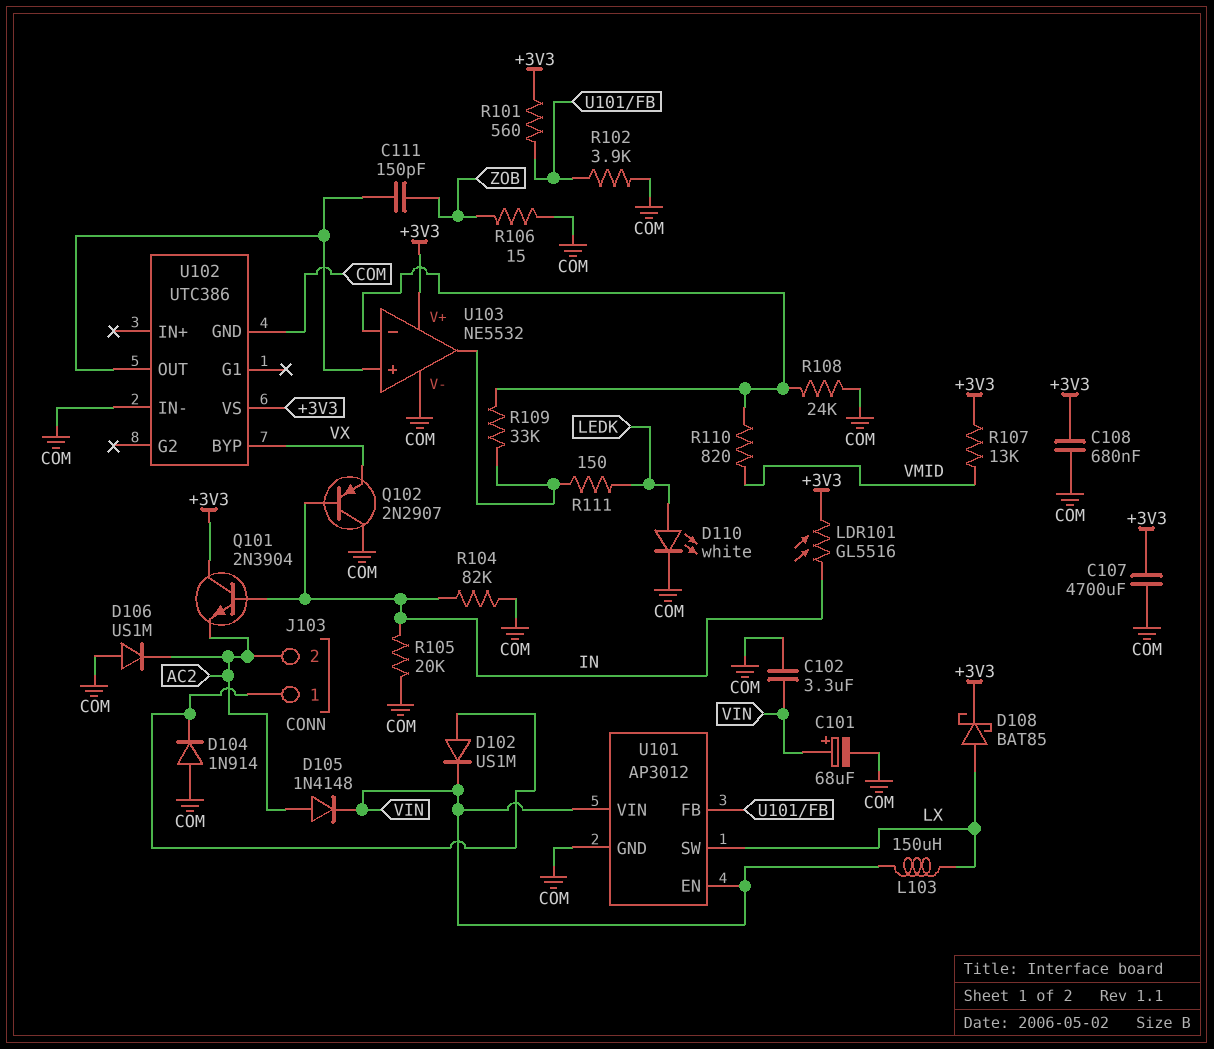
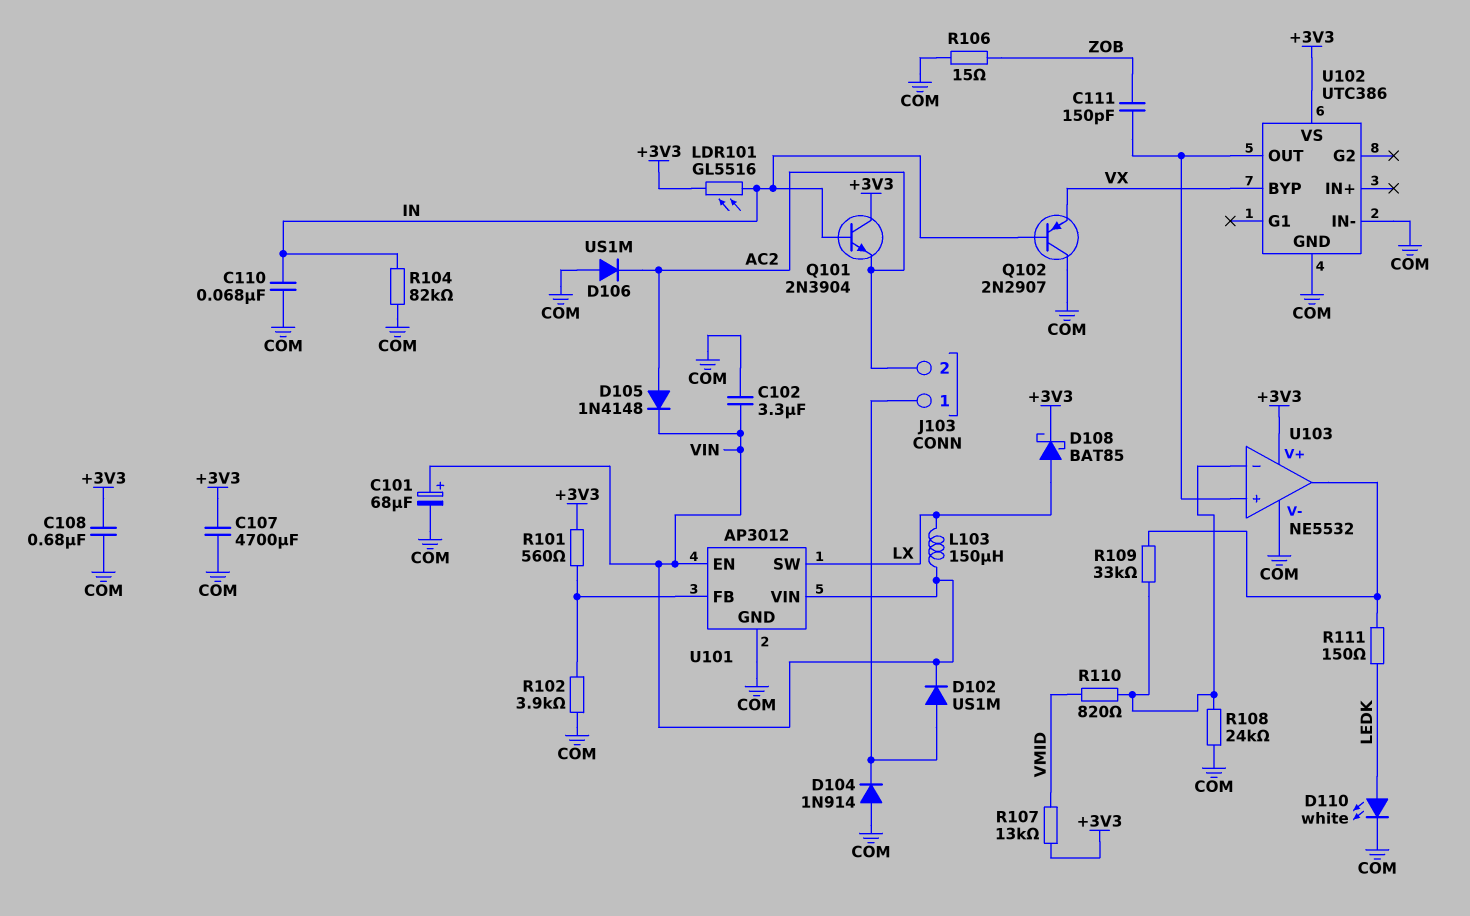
C110: none -> 68nF (COM, IN)
R105: 20k (COM, IN) -> none

